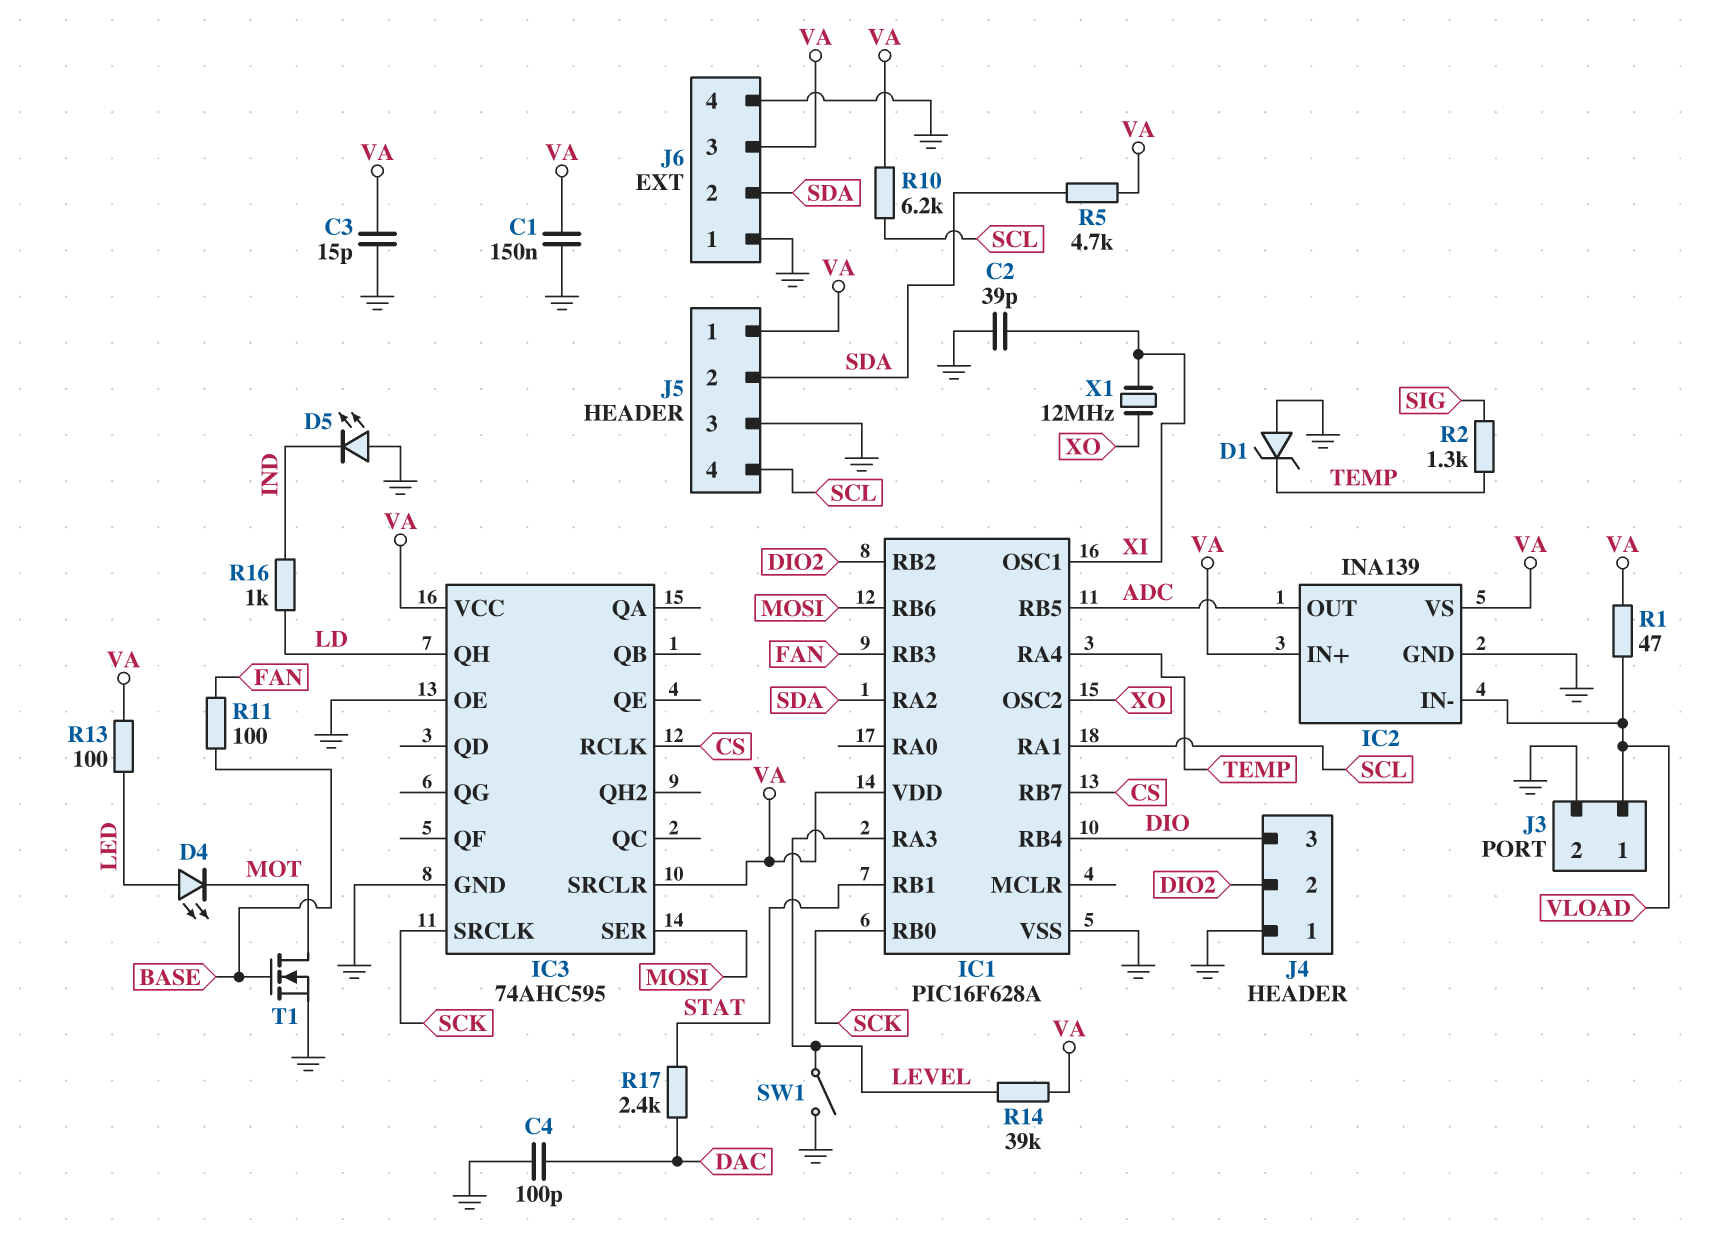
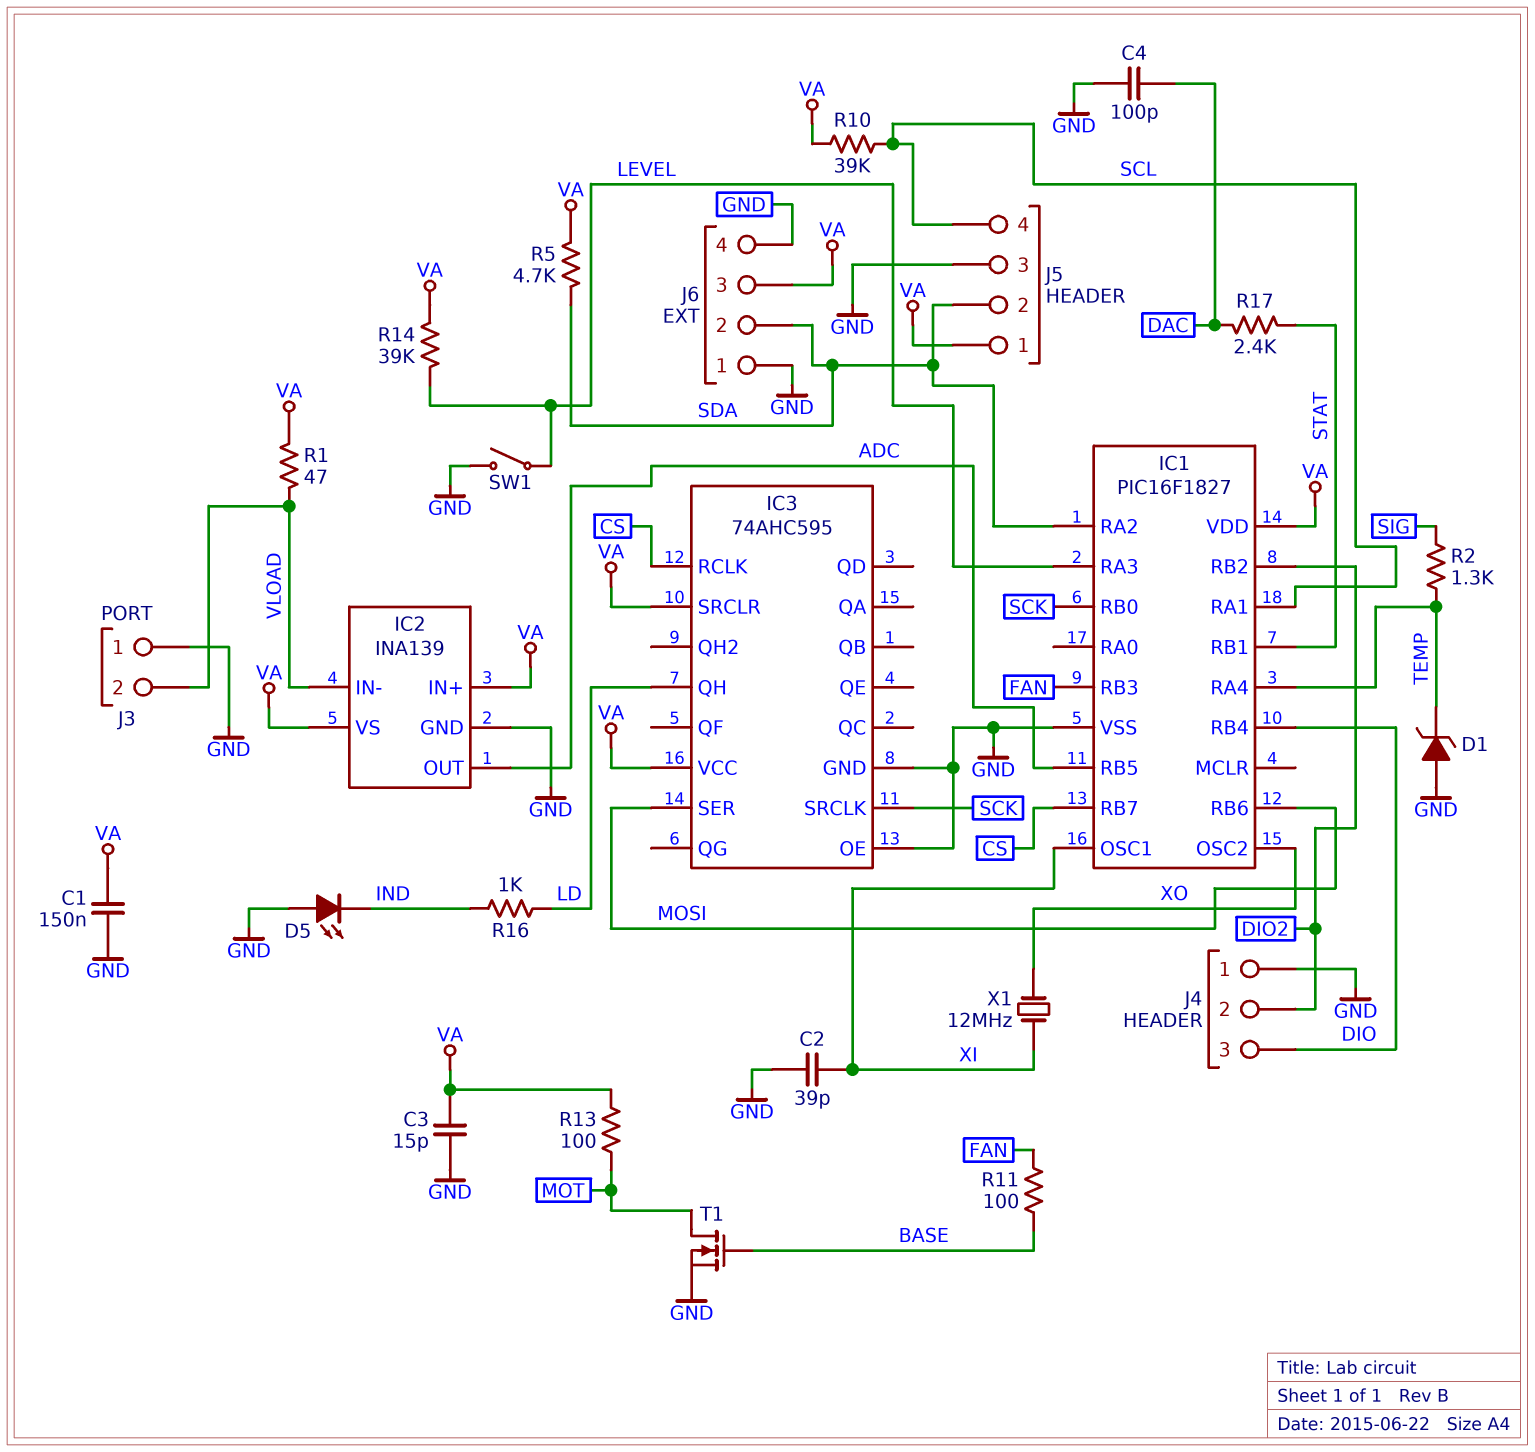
D4: LED (A LED, K MOT) -> none
IC1: PIC16F628A -> PIC16F1827
J3 pin 1: VLOAD -> GND
J3 pin 2: GND -> VLOAD
R10: 6.2k (SCL, VA) -> 39k (SCL, VA)
R13: 100 (LED, VA) -> 100 (MOT, VA)

